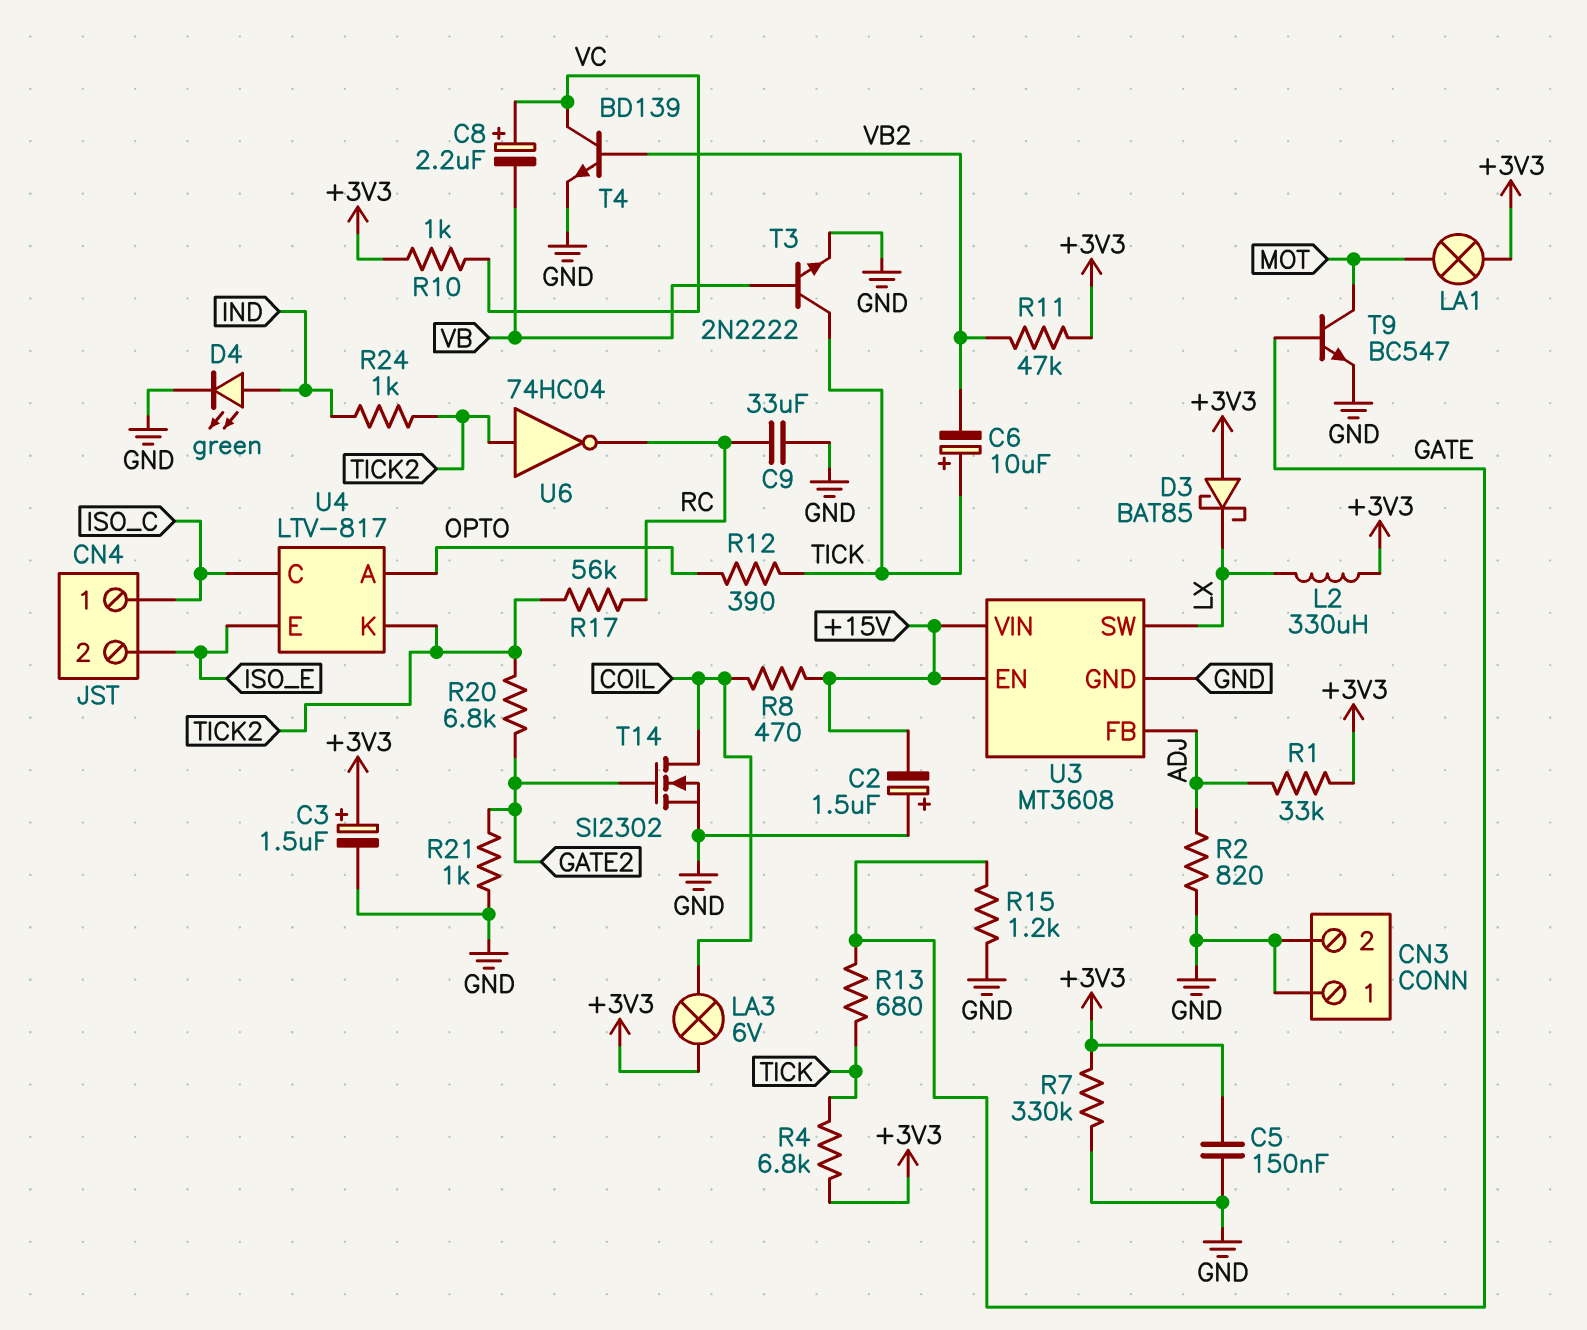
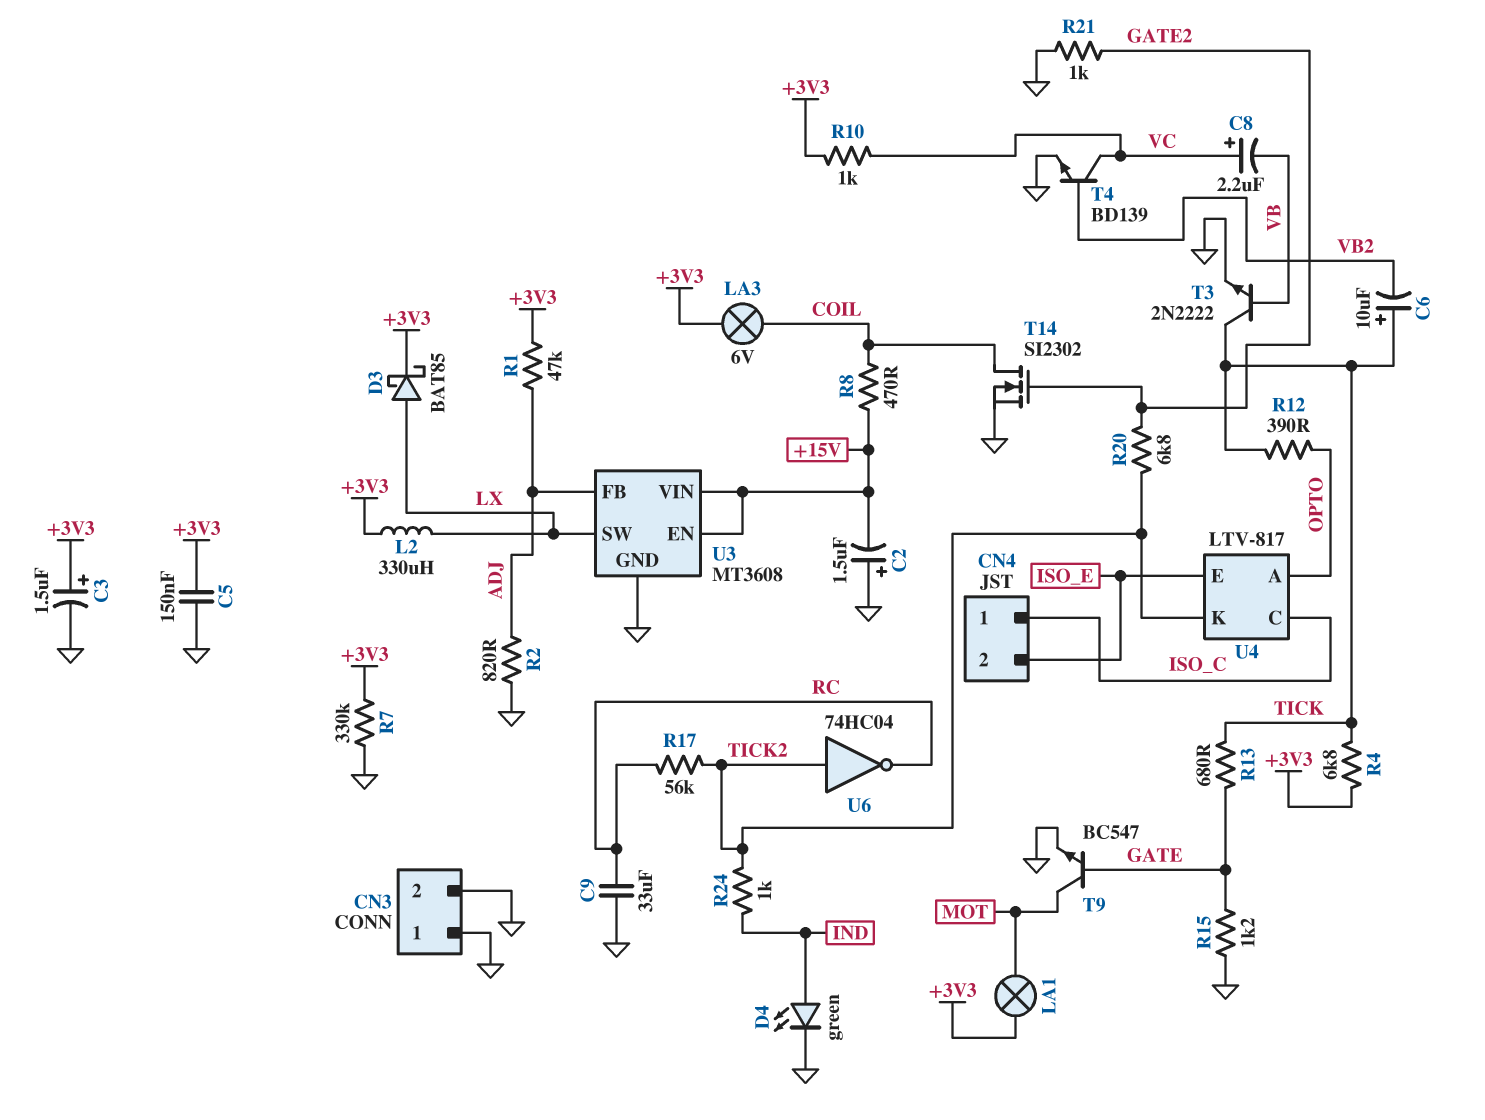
D3: schottky BAT85 (A +3V3, K LX) -> schottky BAT85 (A LX, K +3V3)
R1: 33k (+3V3, ADJ) -> 47k (+3V3, ADJ)
R11: 47k (+3V3, VB2) -> none

